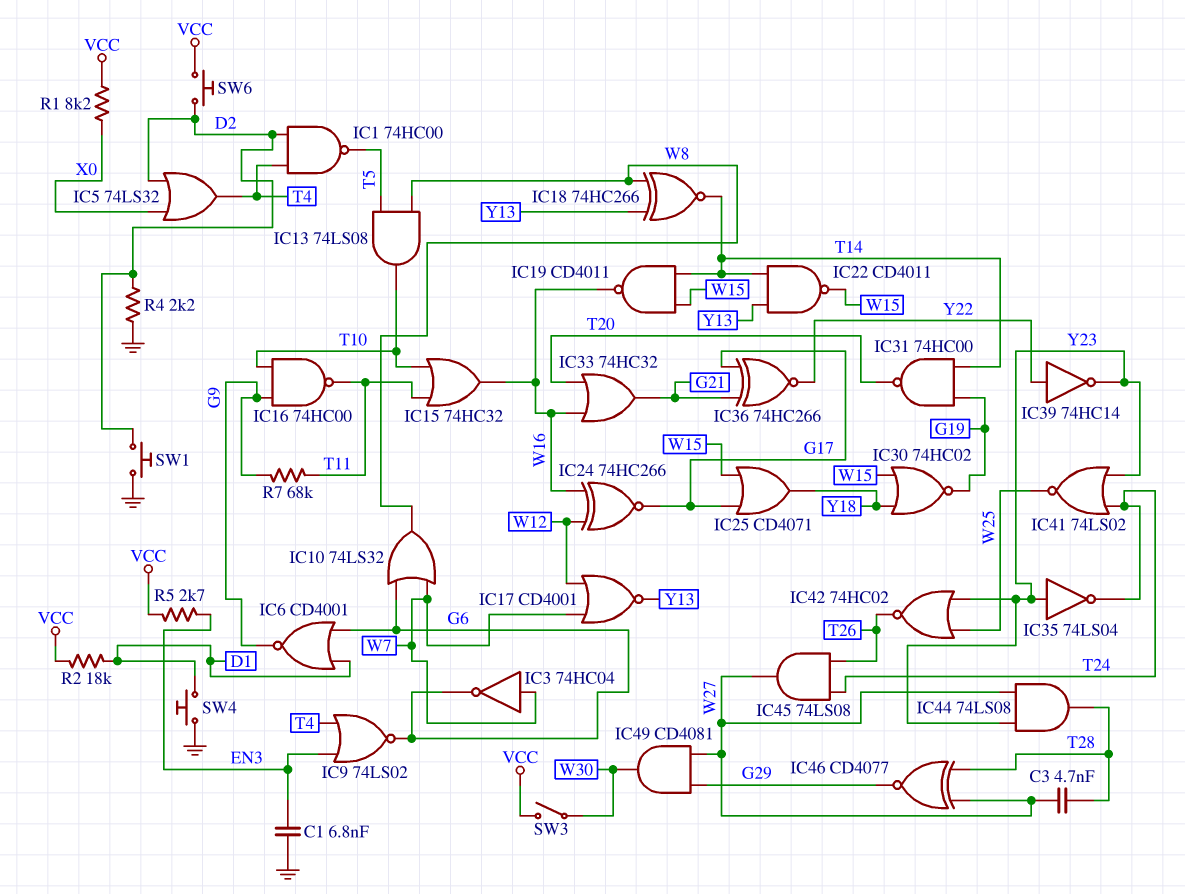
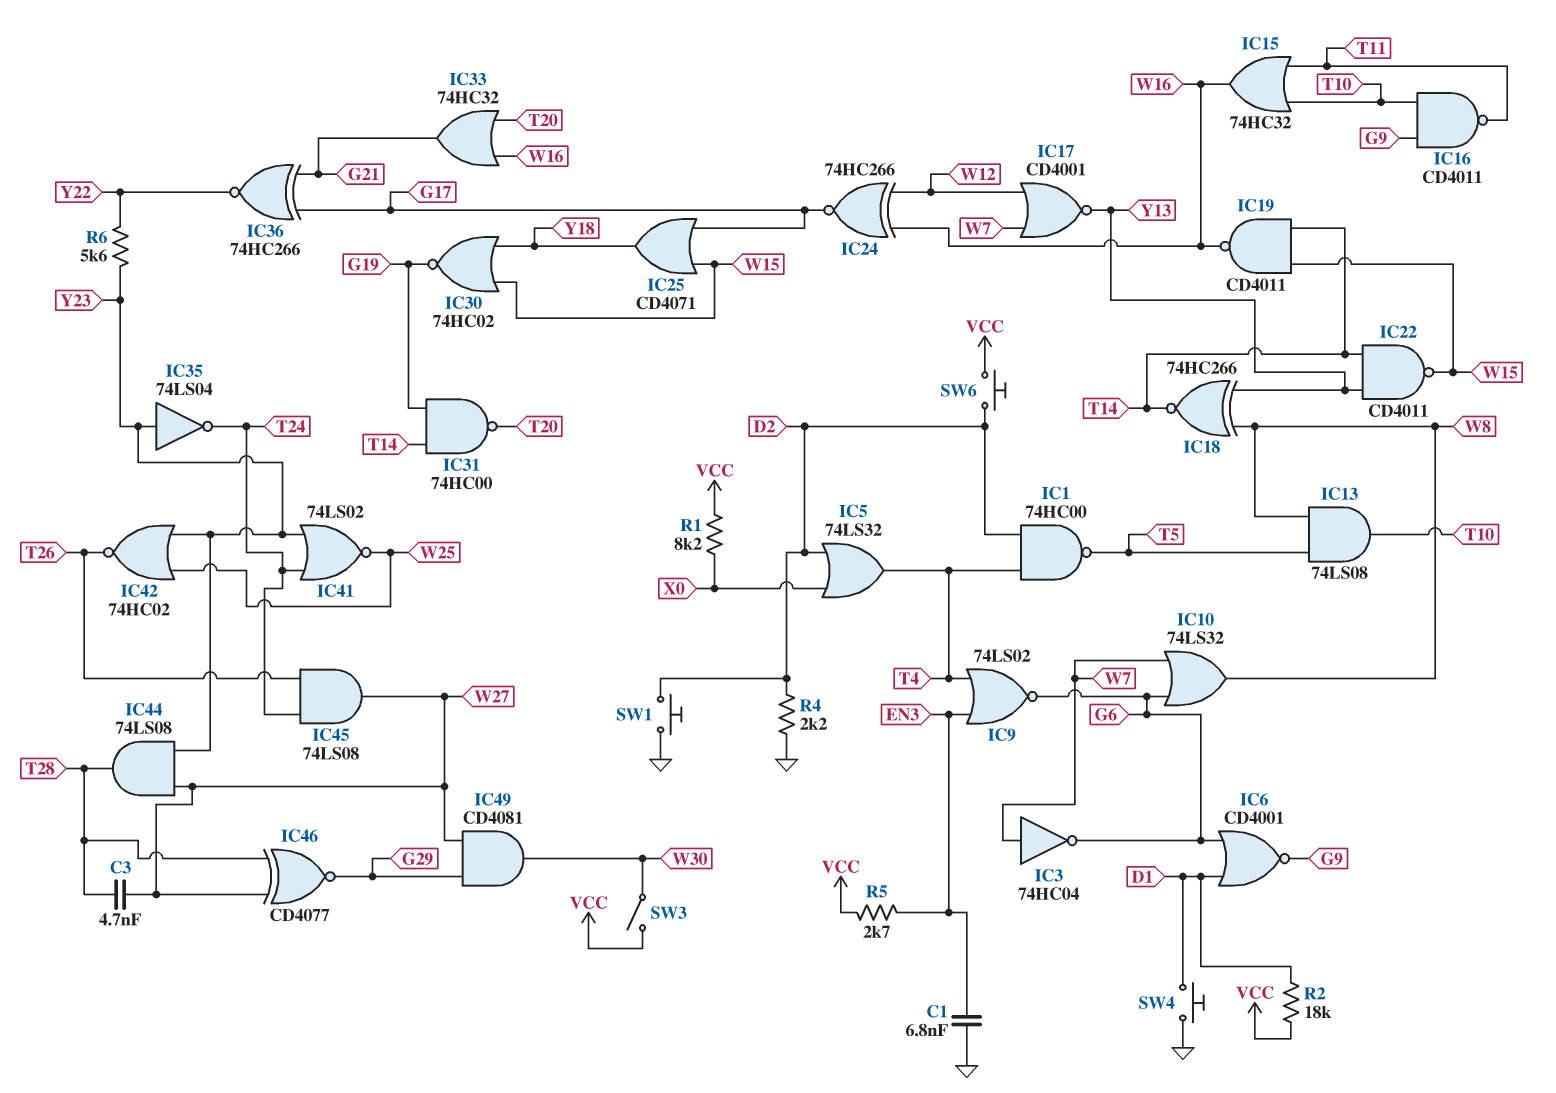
IC16: NAND 74HC00 (in G9, in T10, out T11) -> NAND CD4011 (in G9, in T10, out T11)
IC39: NOT 74HC14 (in Y22, out Y23) -> none
R6: none -> 5.6k (Y22, Y23)
R7: 68k (G9, T11) -> none

